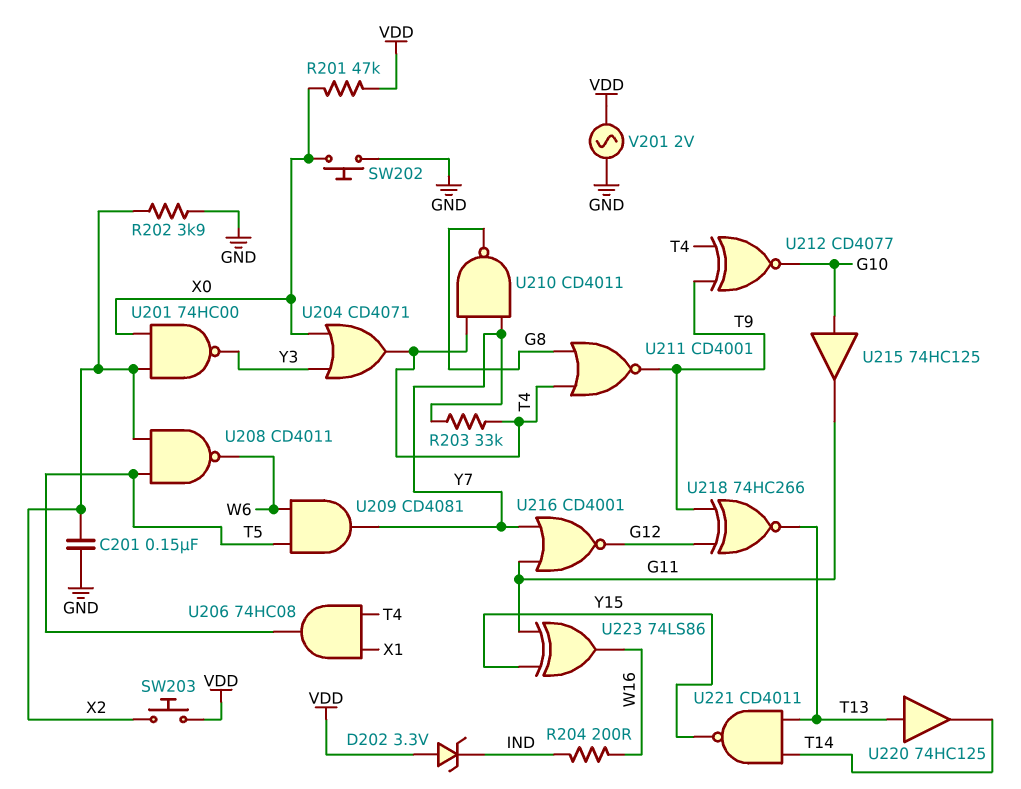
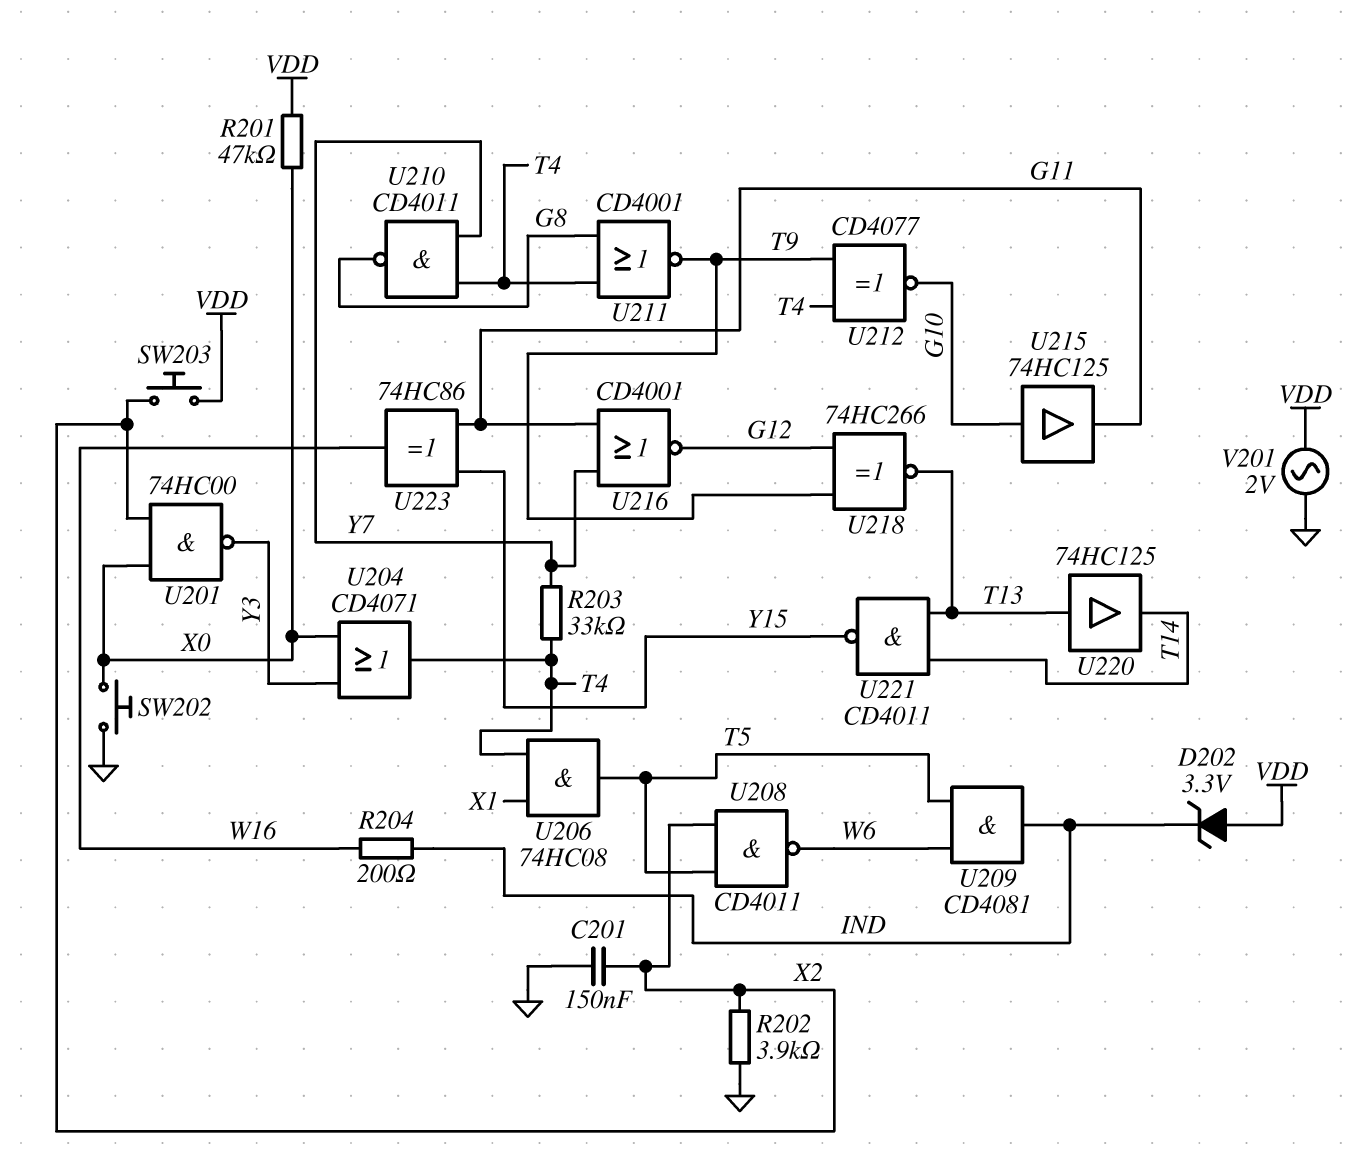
U209: AND CD4081 (in T5, in W6, out Y7) -> AND CD4081 (in T5, in W6, out IND)
U223: XOR 74LS86 (in G11, in Y15, out W16) -> XOR 74HC86 (in G11, in Y15, out W16)

